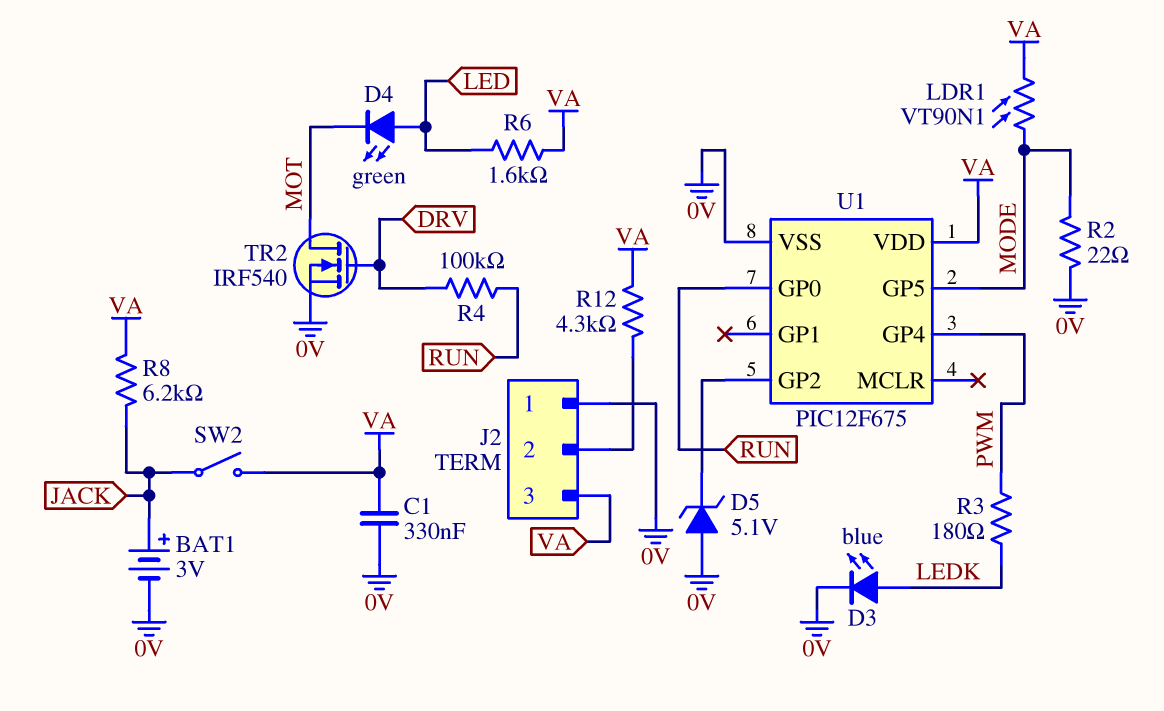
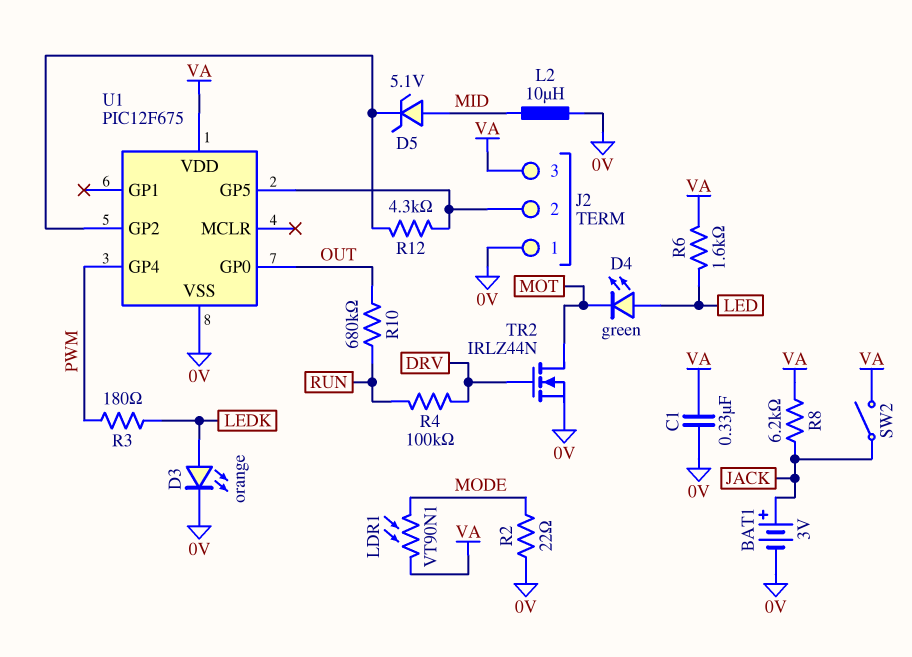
D3: LED blue (A LEDK, K 0V) -> LED orange (A LEDK, K 0V)
D5: zener 5.1V (A 0V, K U1/GP2) -> zener 5.1V (A MID, K U1/GP2)
L2: none -> 10uH (0V, MID)
R10: none -> 680k (OUT, RUN)
R12: 4.3k (J2/2, VA) -> 4.3k (J2/2, U1/GP2)
TR2: NMOS IRF540 (G DRV, D MOT, S 0V) -> NMOS IRLZ44N (G DRV, D MOT, S 0V)
U1 pin GP0: RUN -> OUT
U1 pin GP5: MODE -> J2/2

